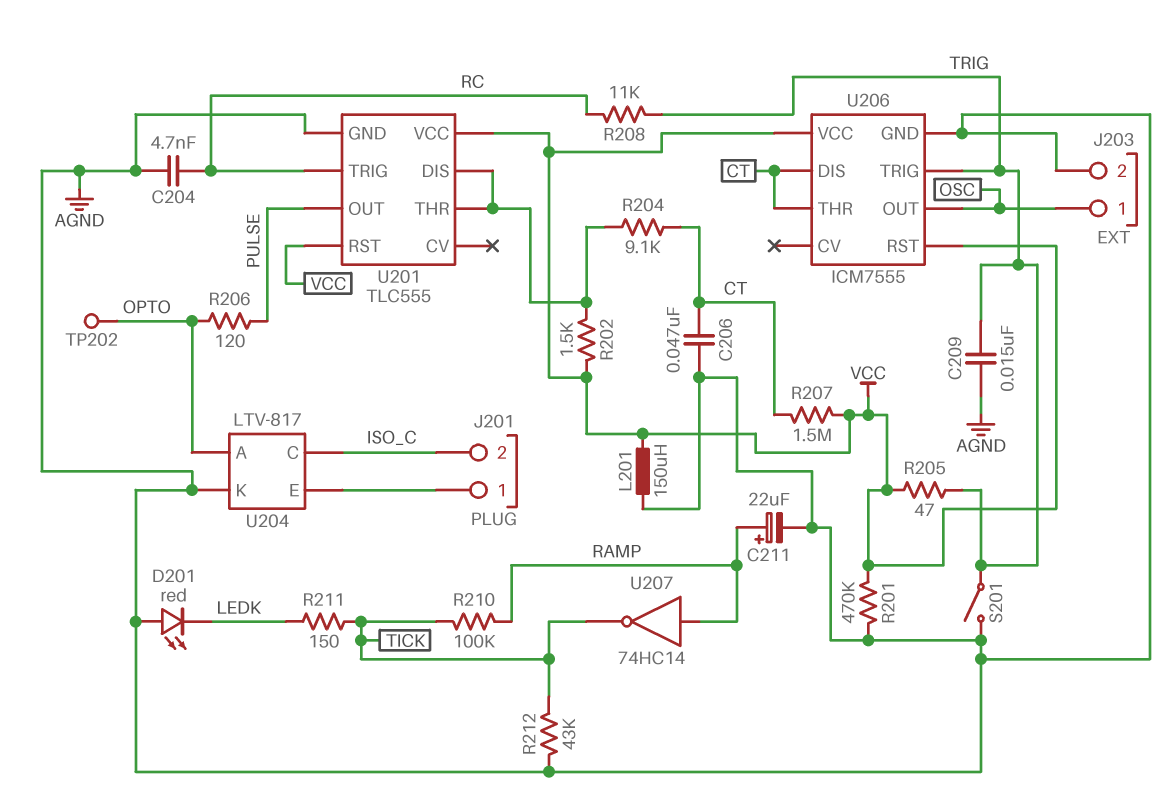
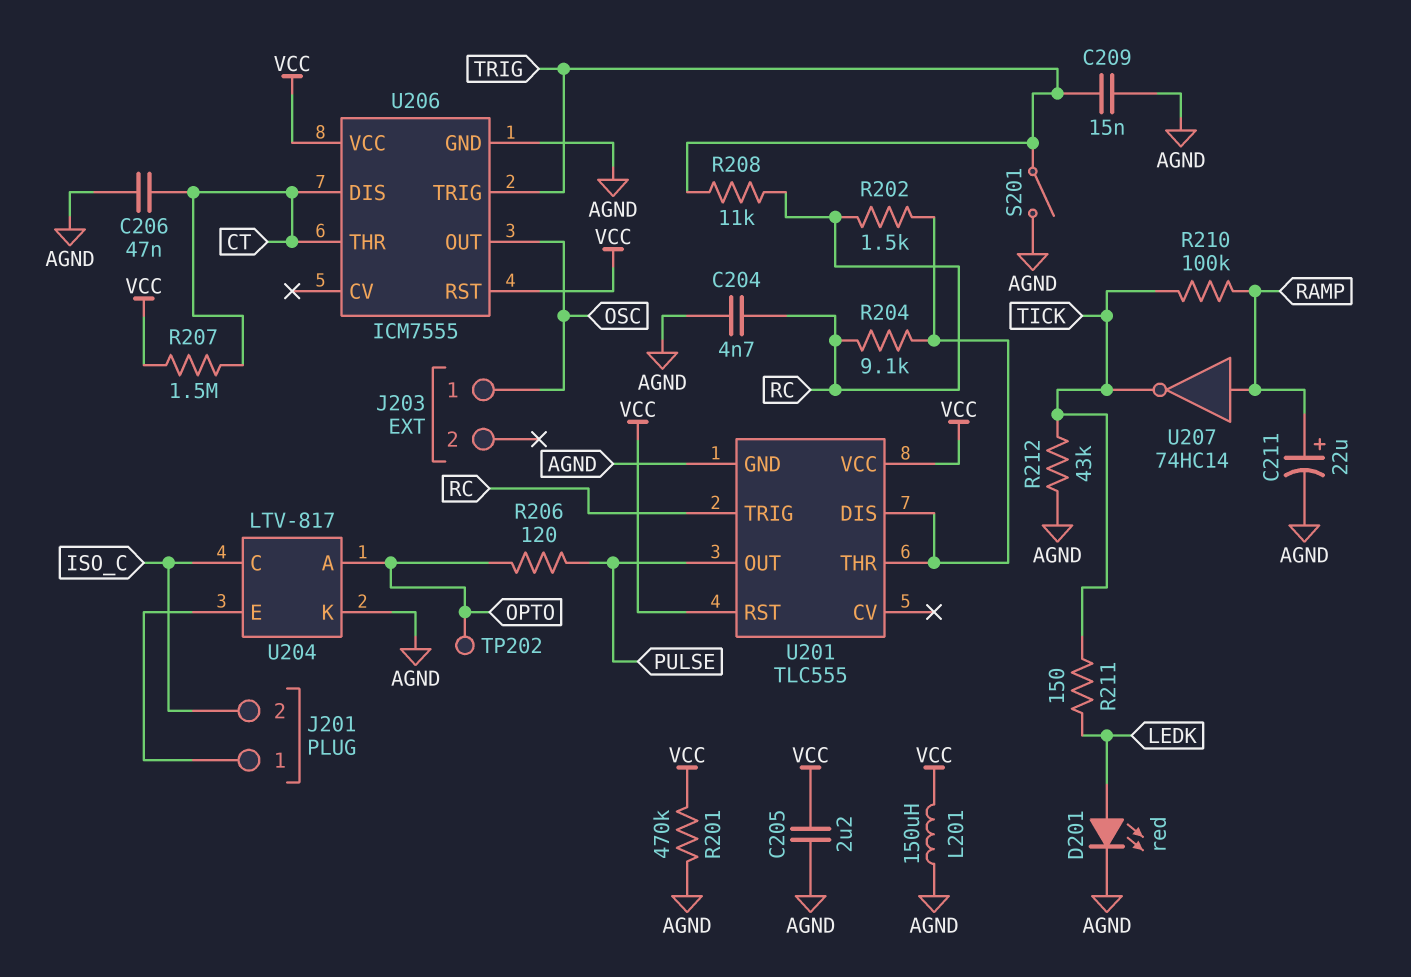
C205: none -> 2.2uF (AGND, VCC)
D201: LED red (A AGND, K LEDK) -> LED red (A LEDK, K AGND)
J203 pin 2: AGND -> none
R202: 1.5k (U201/DIS, VCC) -> 1.5k (RC, U201/DIS)
R204: 9.1k (CT, U201/DIS) -> 9.1k (RC, U201/DIS)
R205: 47 (TRIG, VCC) -> none

